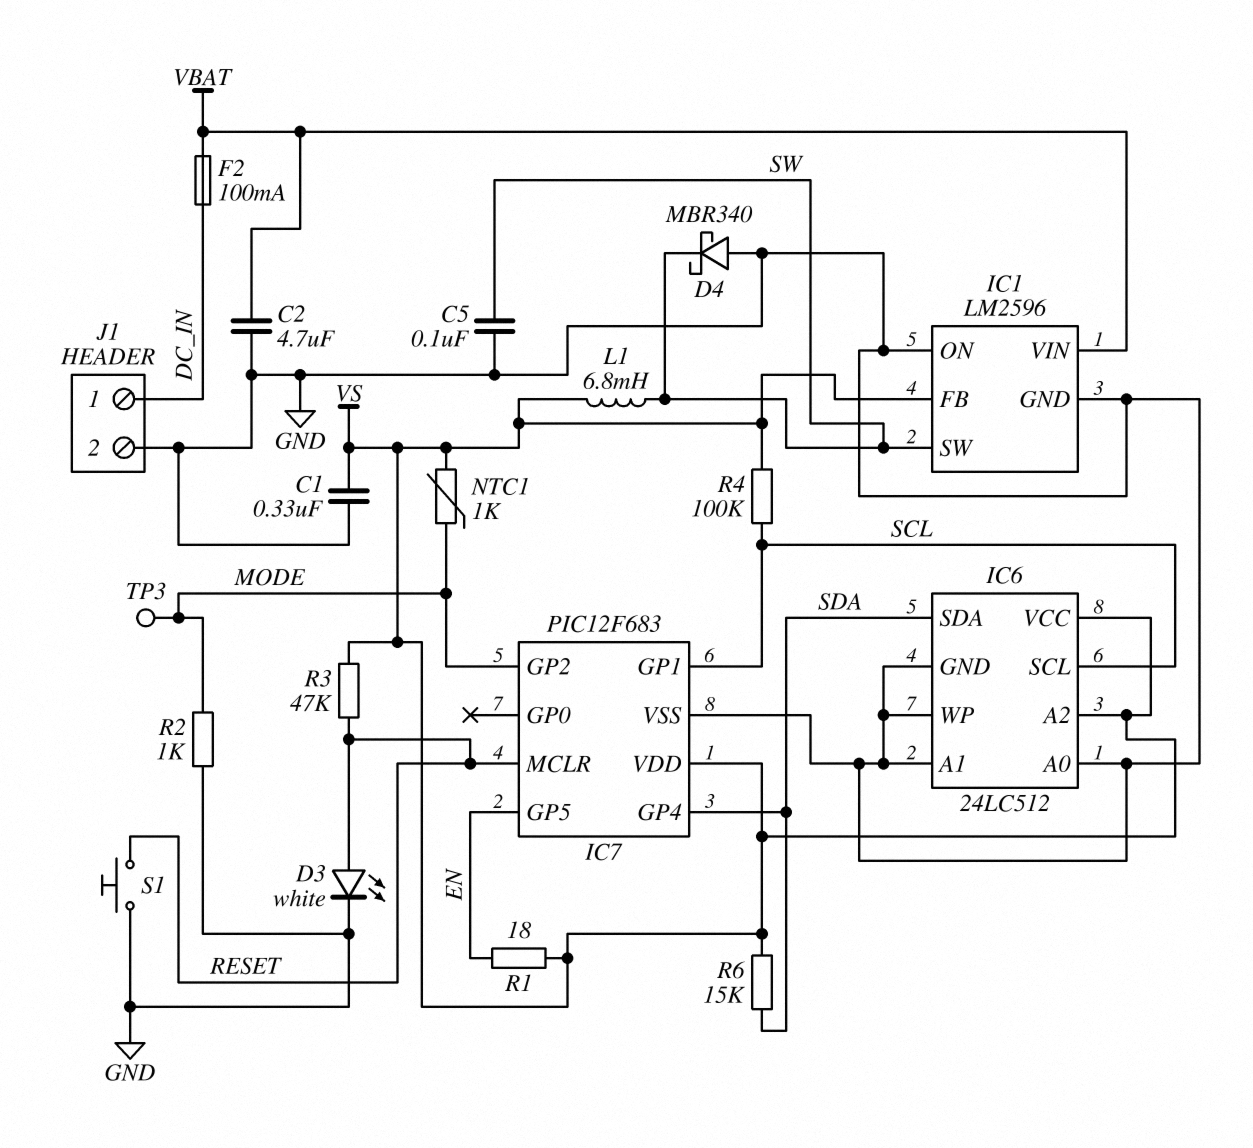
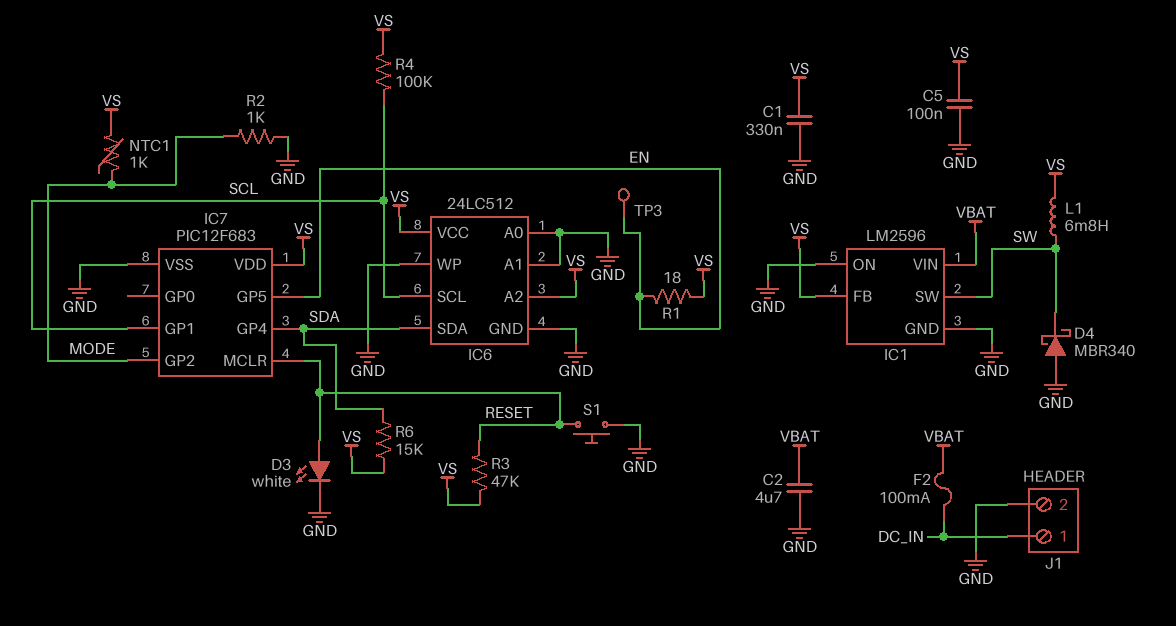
C5: 100nF (GND, SW) -> 100nF (GND, VS)
TP3: test point (MODE) -> test point (EN)

